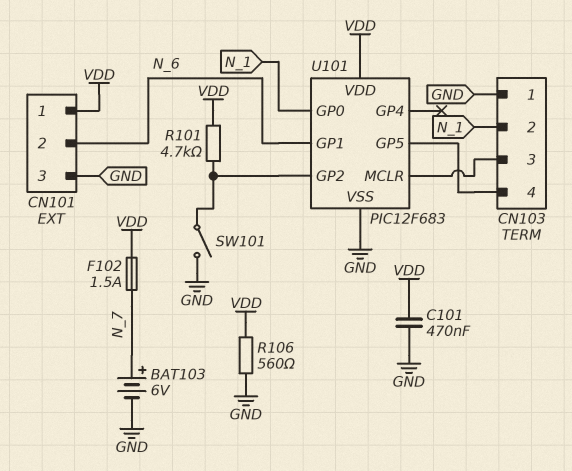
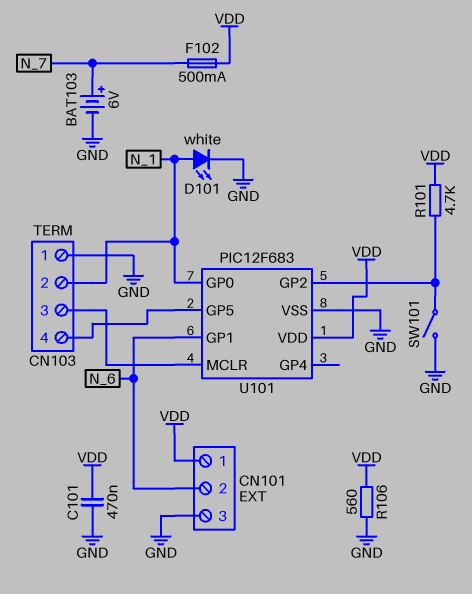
D101: none -> LED white (A N_1, K GND)
F102: 1.5A (N_7, VDD) -> 500mA (N_7, VDD)

